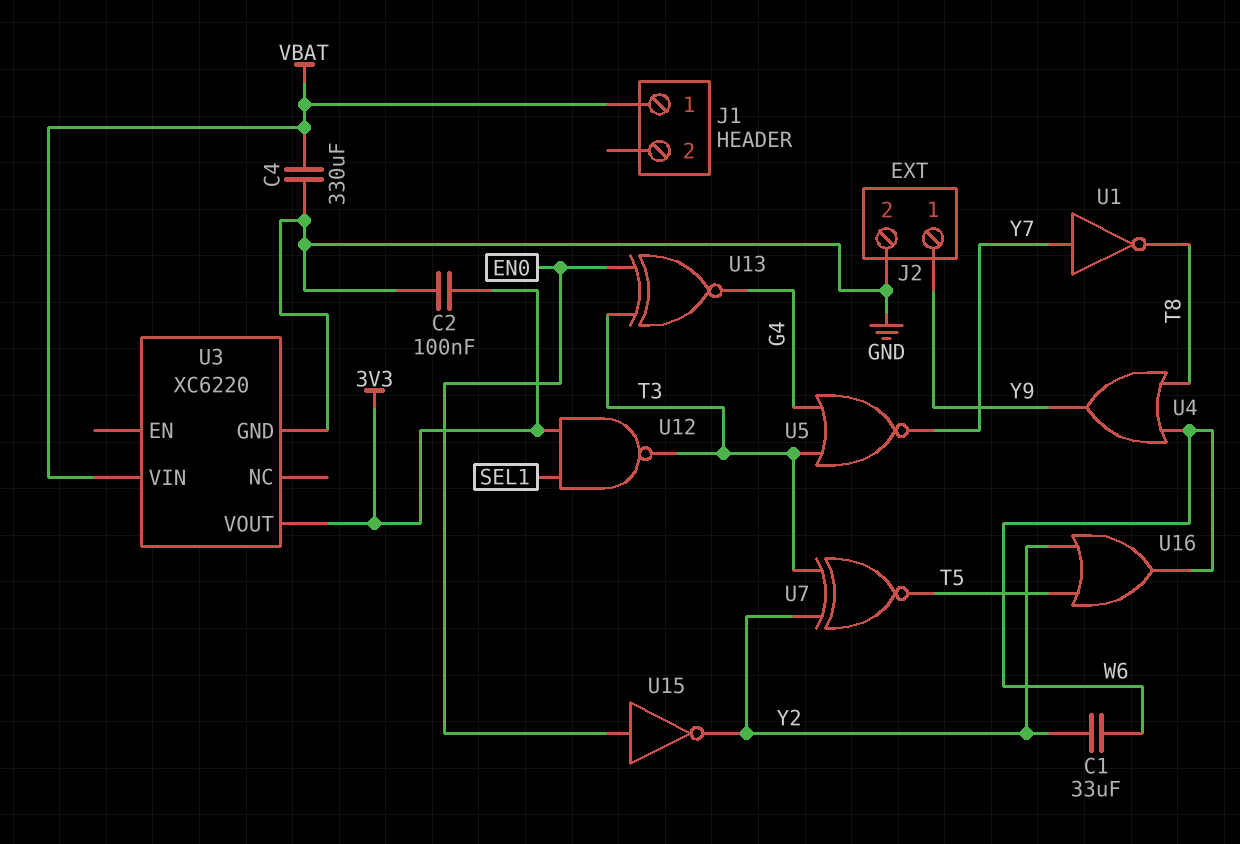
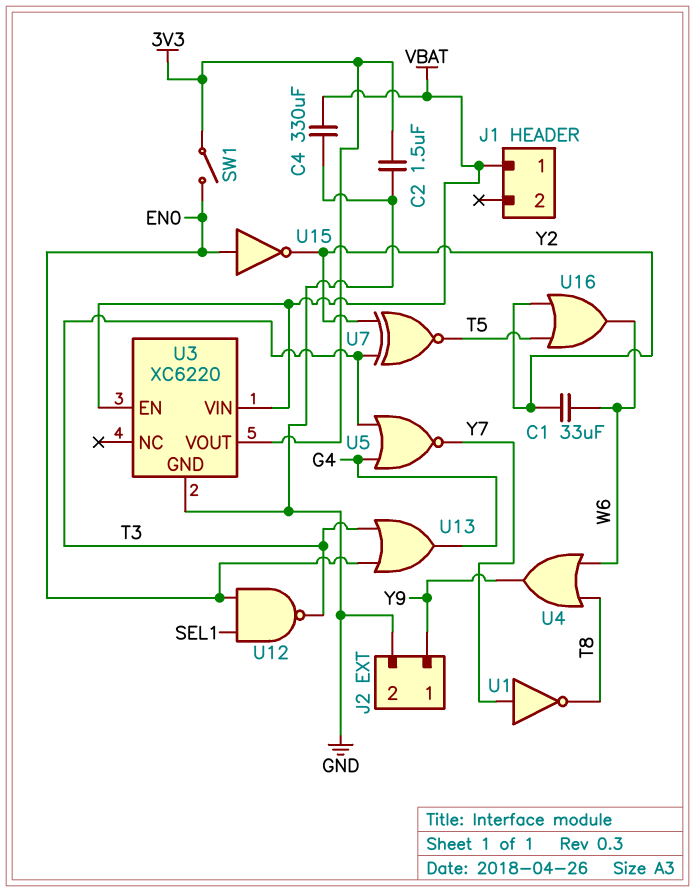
C2: 100nF (3V3, GND) -> 1.5uF (3V3, GND)
SW1: none -> switch (3V3, EN0)
U3 pin EN: none -> VBAT
U12: NAND (in 3V3, in SEL1, out T3) -> NAND (in EN0, in SEL1, out T3)
U13: XNOR (in EN0, in T3, out G4) -> OR (in EN0, in T3, out G4)

